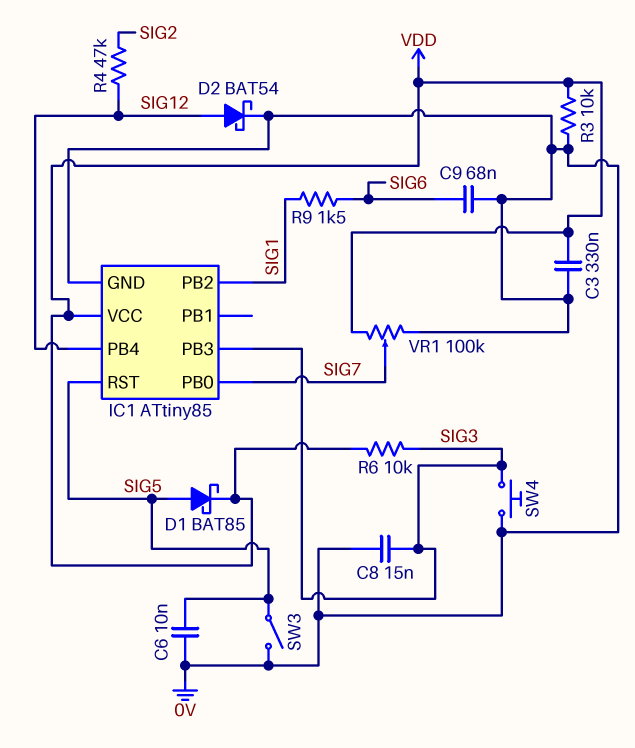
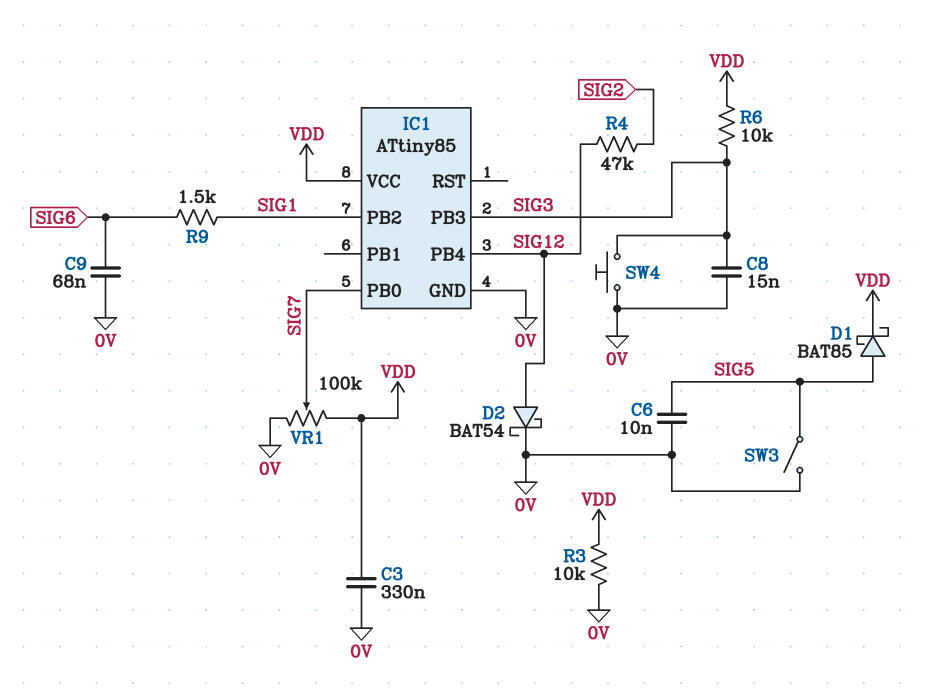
IC1 pin RST: SIG5 -> none

